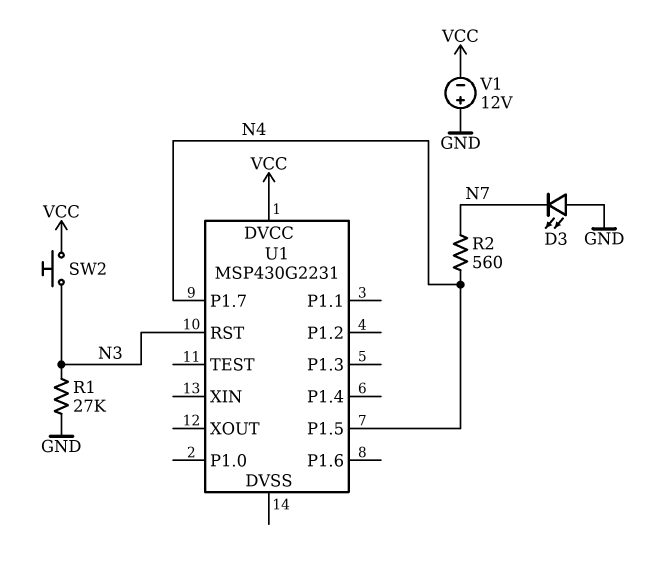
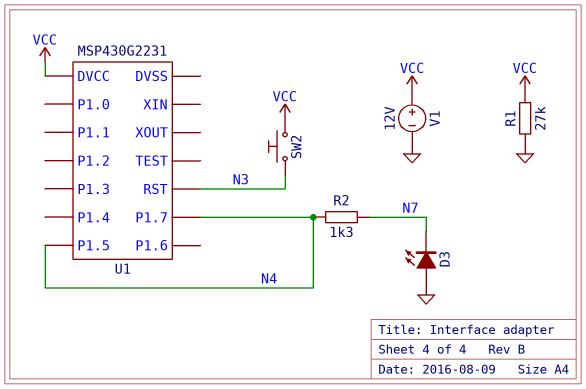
R1: 27k (GND, N3) -> 27k (GND, VCC)
R2: 560 (N4, N7) -> 1.3k (N4, N7)
V1: 12V (plus GND, minus VCC) -> 12V (plus VCC, minus GND)

